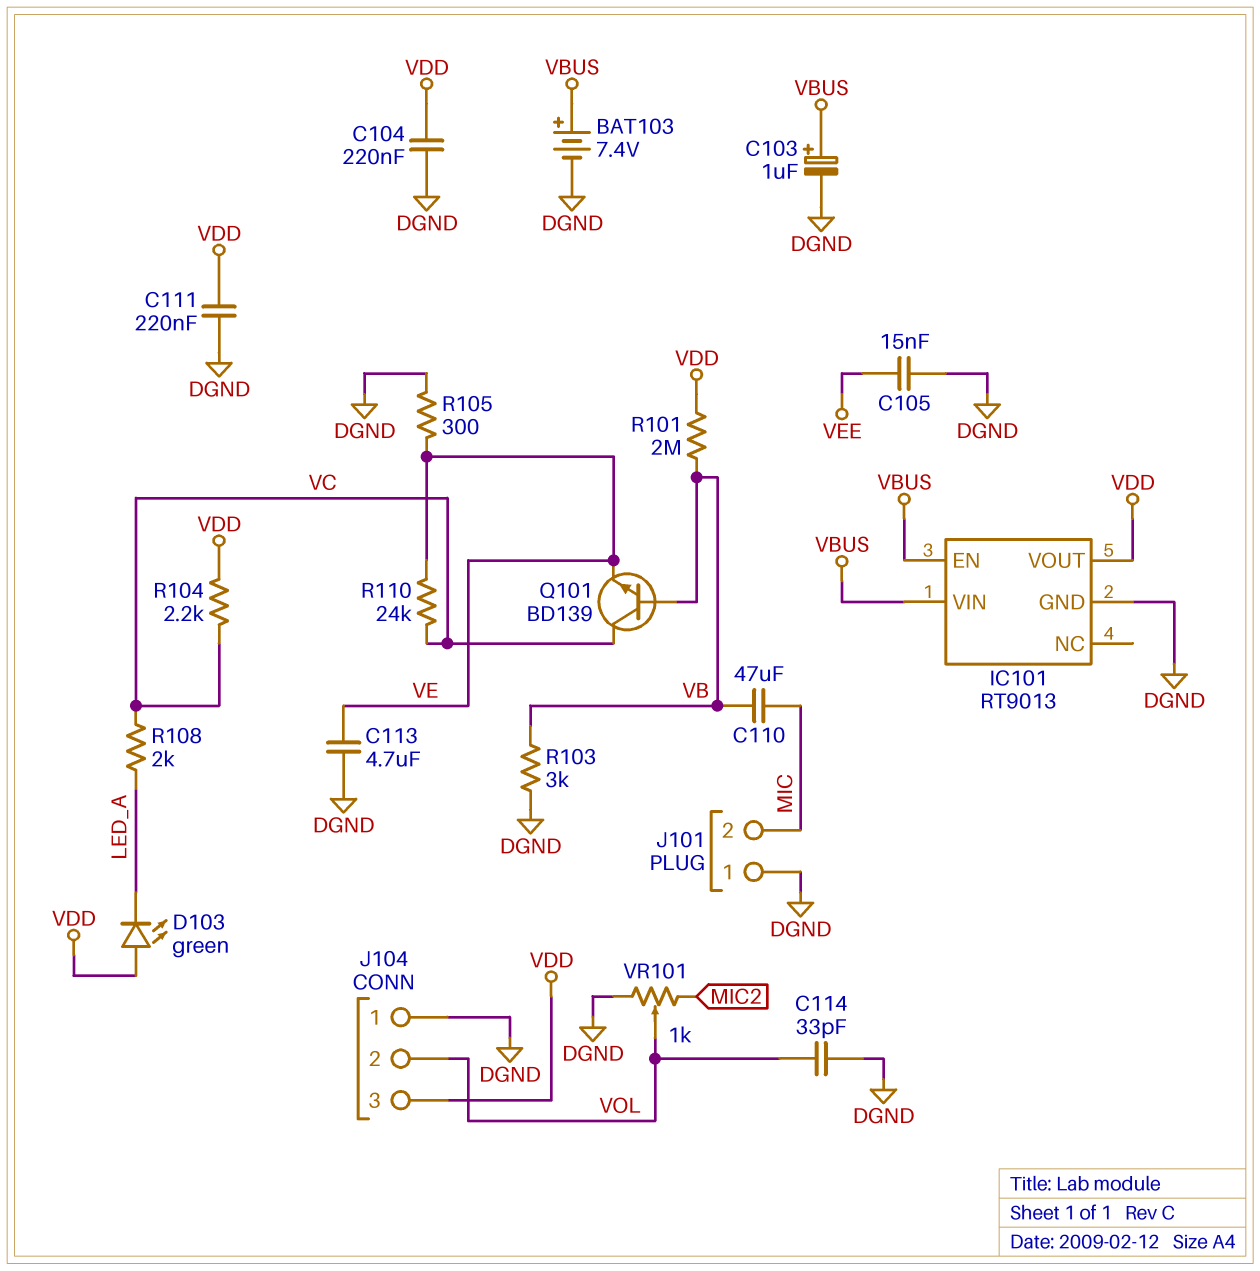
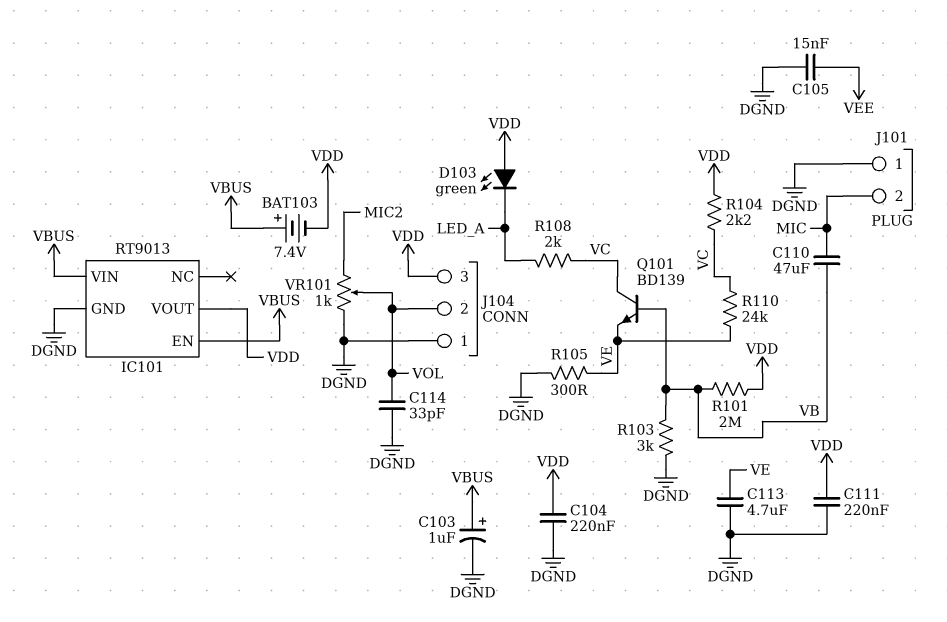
BAT103: 7.4V (plus VBUS, minus DGND) -> 7.4V (plus VBUS, minus VDD)

